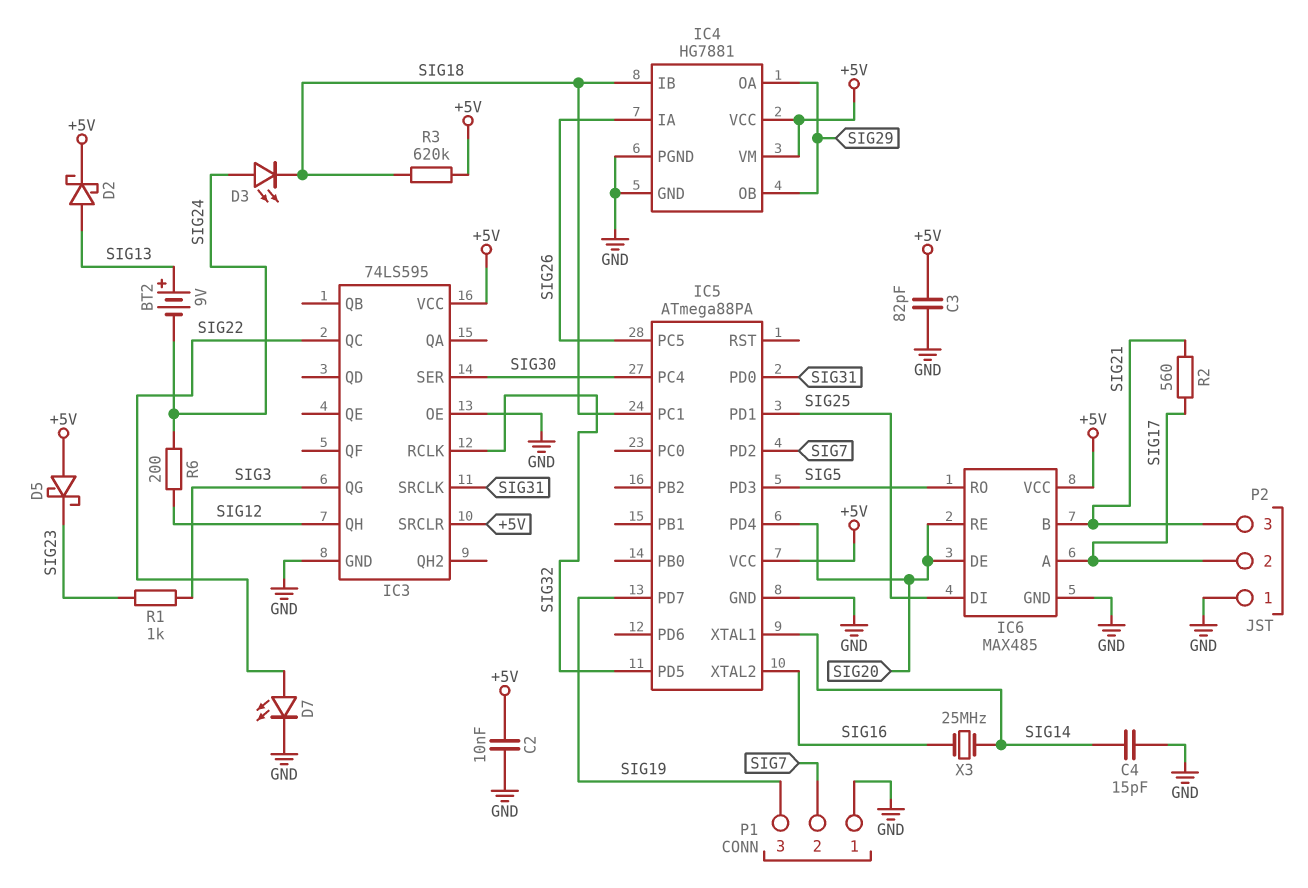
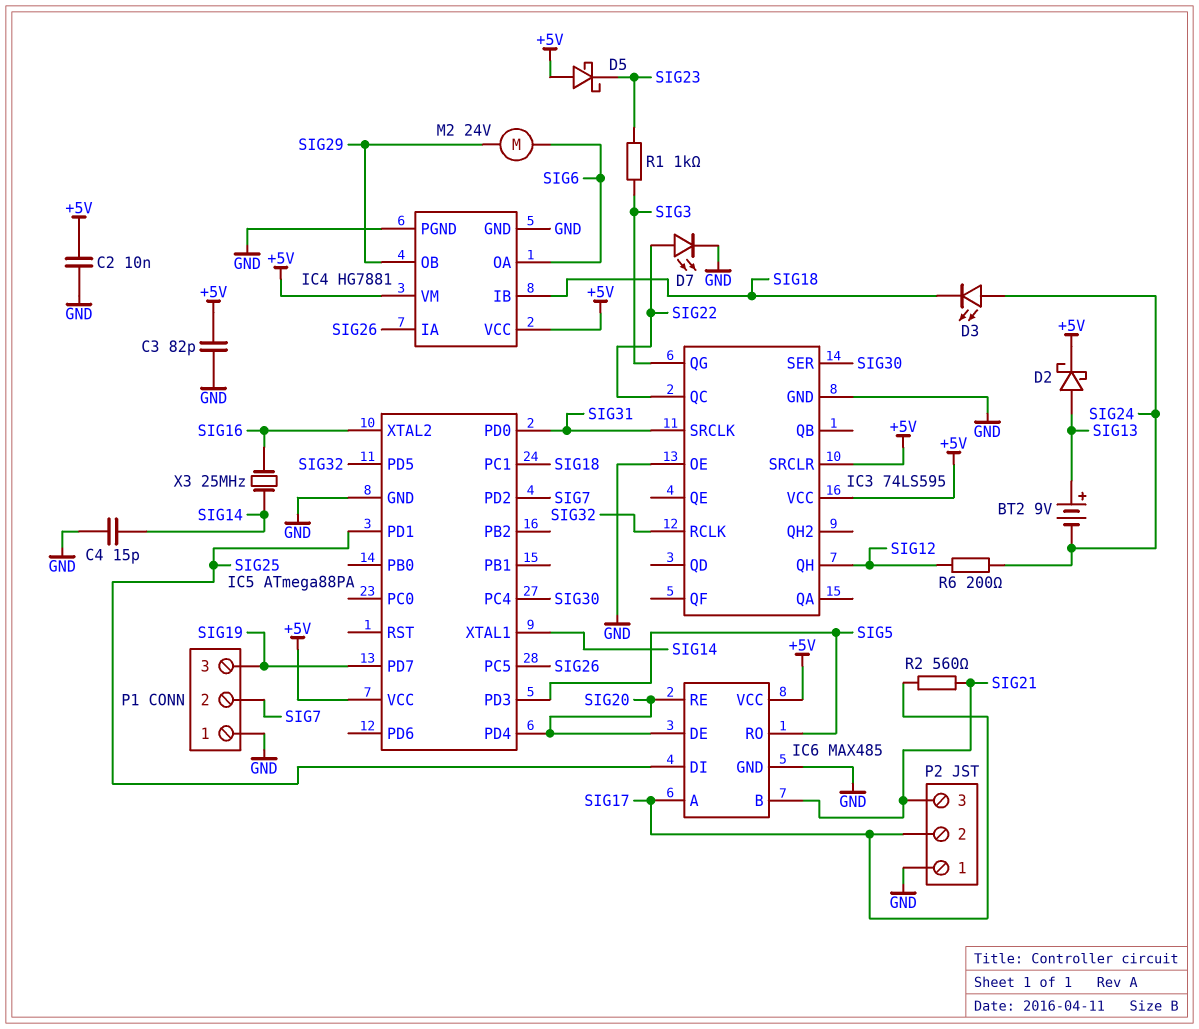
IC4 pin OA: SIG29 -> SIG6
M2: none -> motor 24V (SIG6, SIG29)
R3: 620k (+5V, SIG18) -> none

